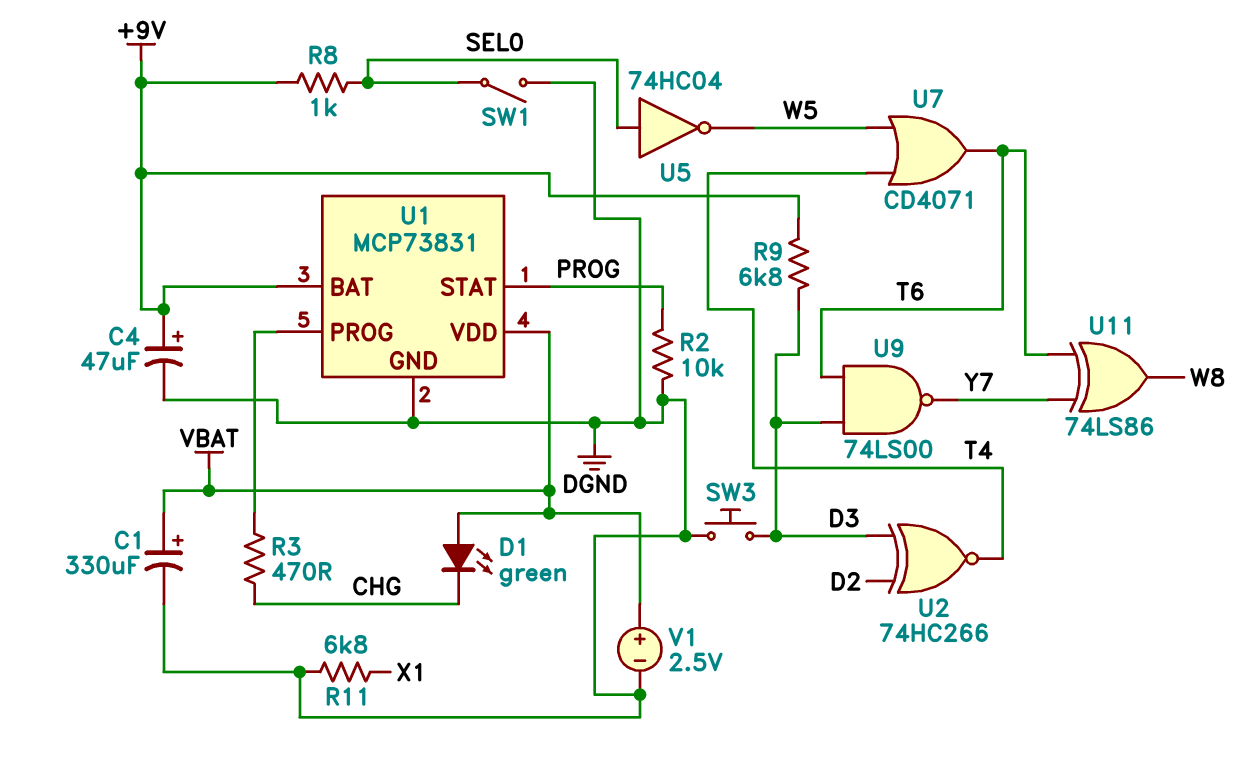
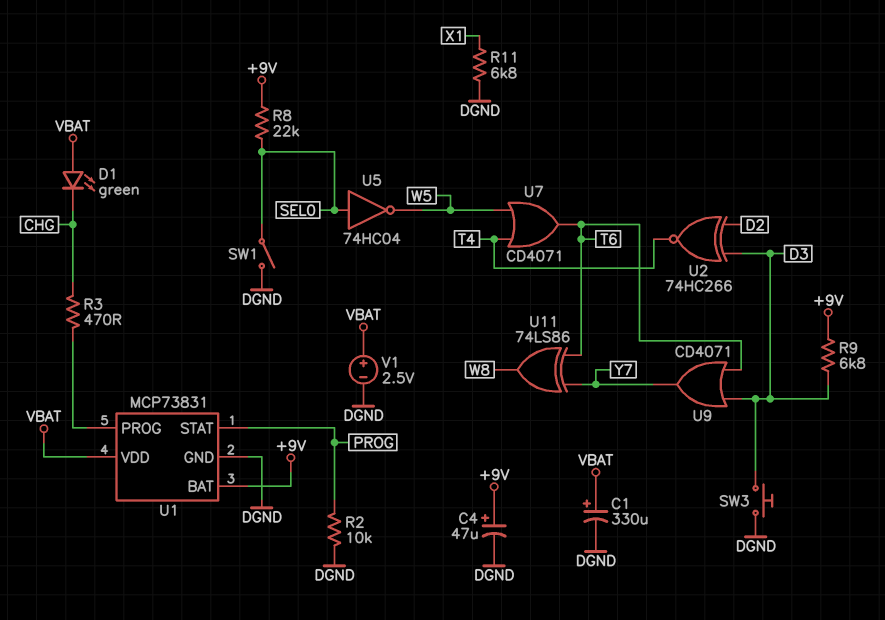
R8: 1k (+9V, SEL0) -> 22k (+9V, SEL0)
U9: NAND 74LS00 (in D3, in T6, out Y7) -> OR CD4071 (in D3, in T6, out Y7)

